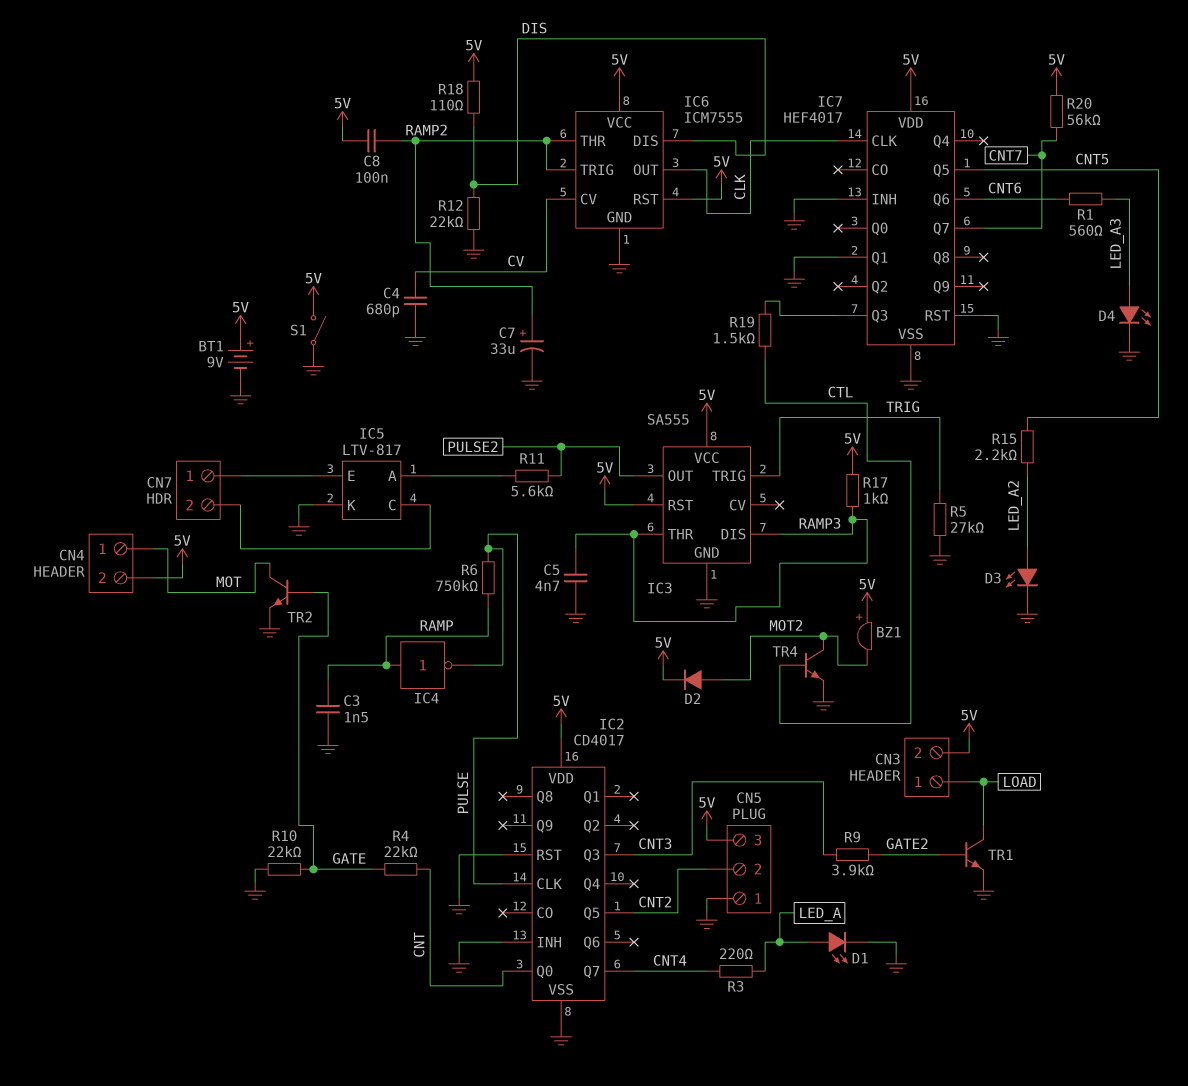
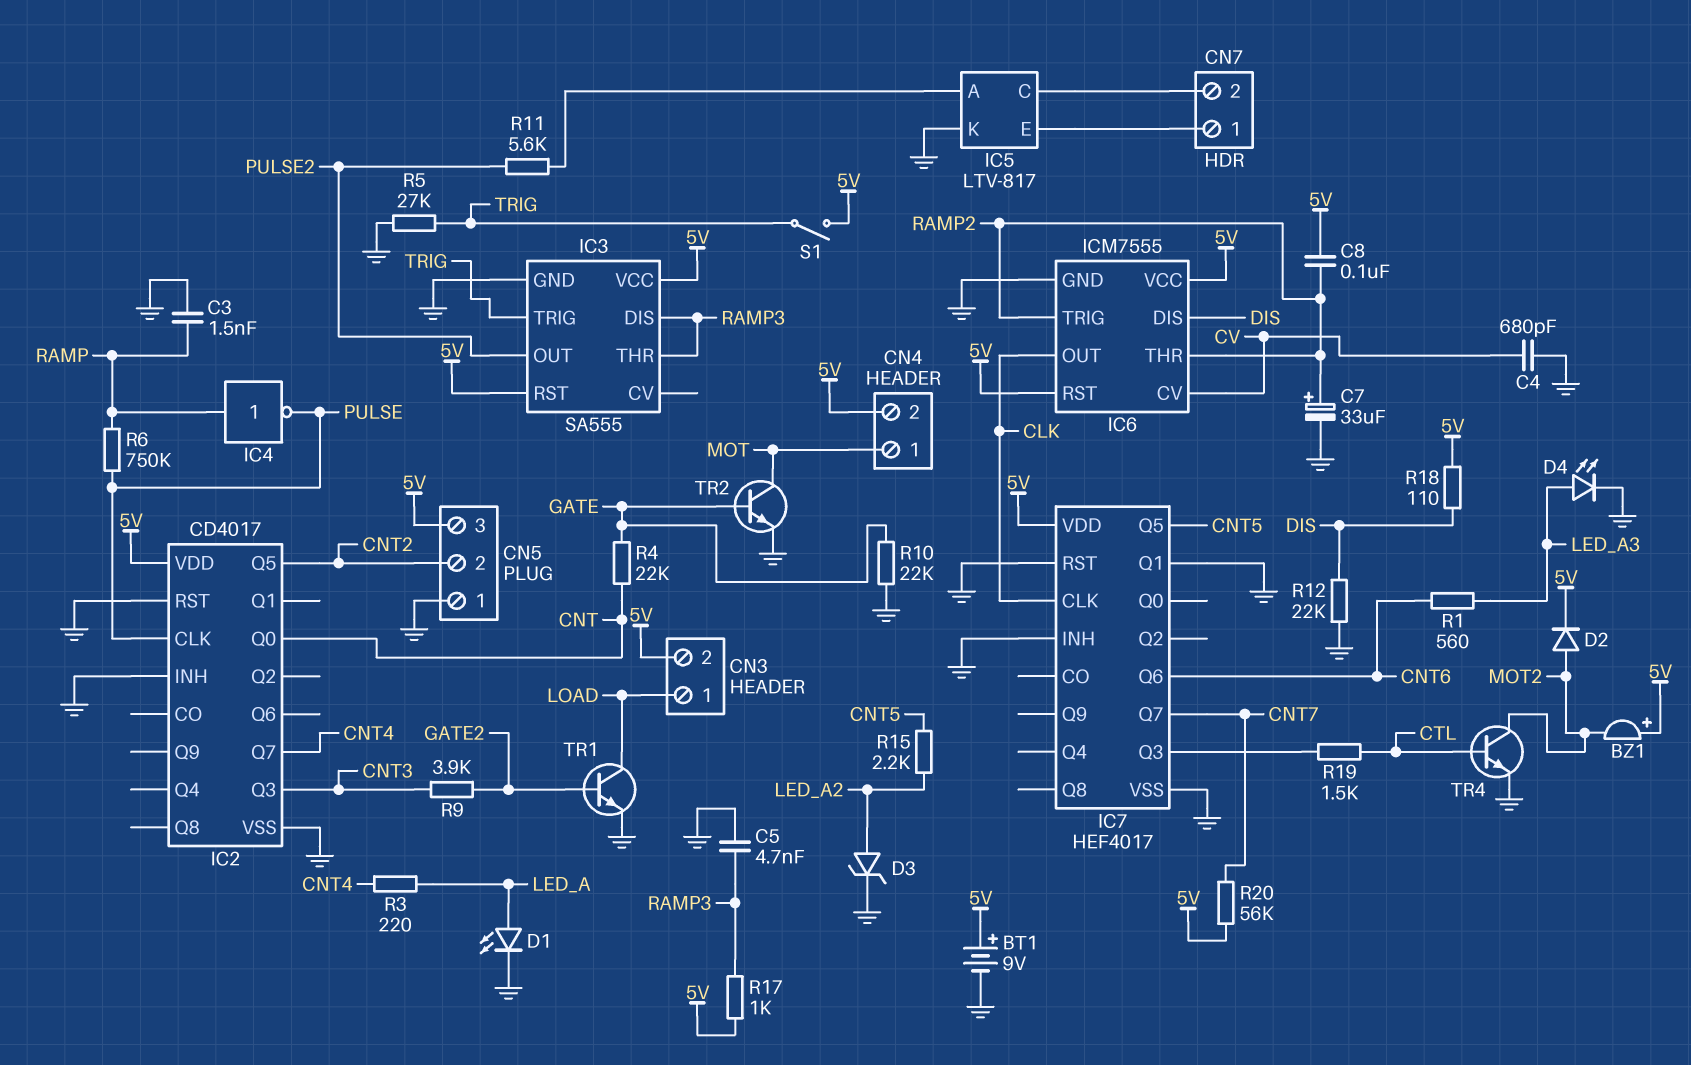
D3: LED (A LED_A2, K GND) -> zener (A LED_A2, K GND)
S1: switch (5V, GND) -> switch (5V, TRIG)

